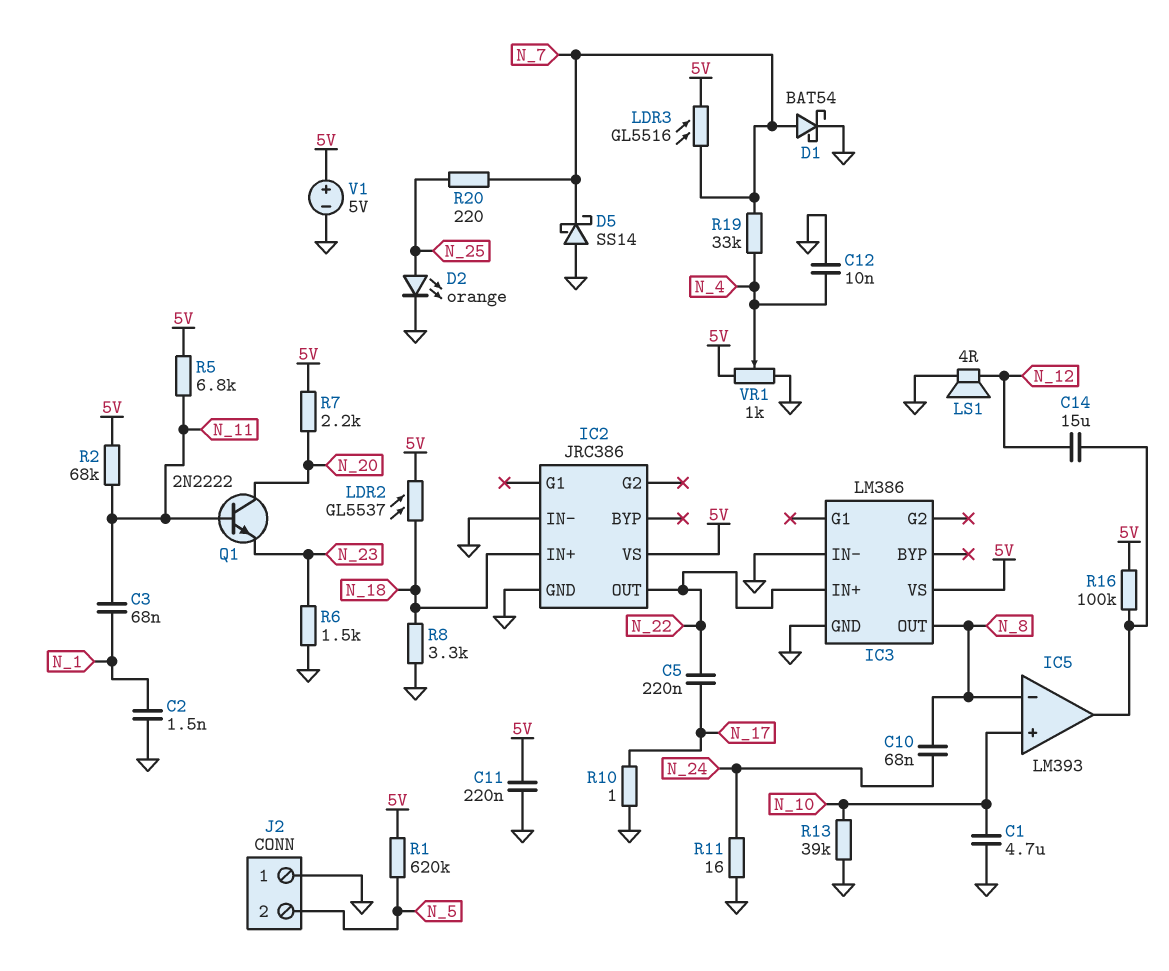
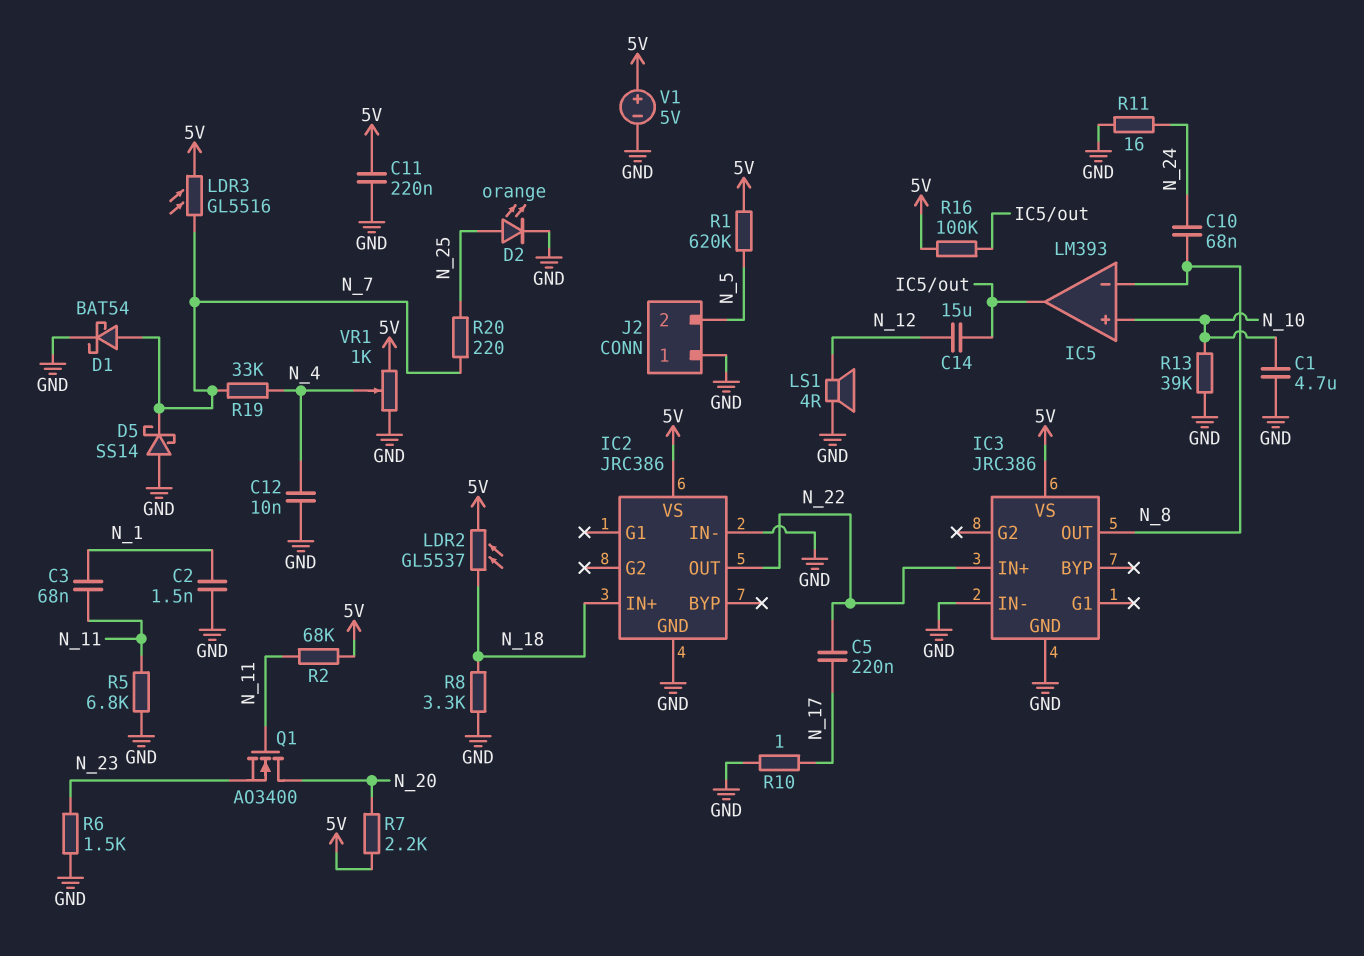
IC3: LM386 -> JRC386
Q1: NPN 2N2222 (B N_11, C N_20, E N_23) -> NMOS AO3400 (G N_11, D N_20, S N_23)
R5: 6.8k (5V, N_11) -> 6.8k (GND, N_11)

